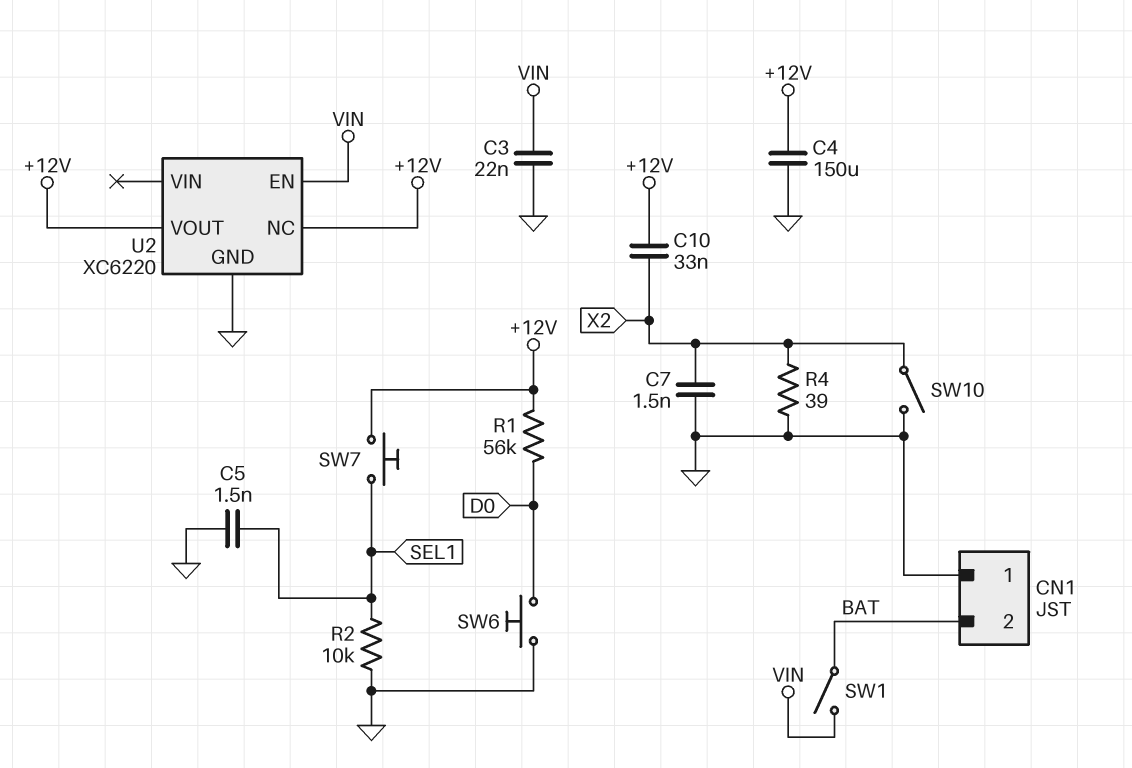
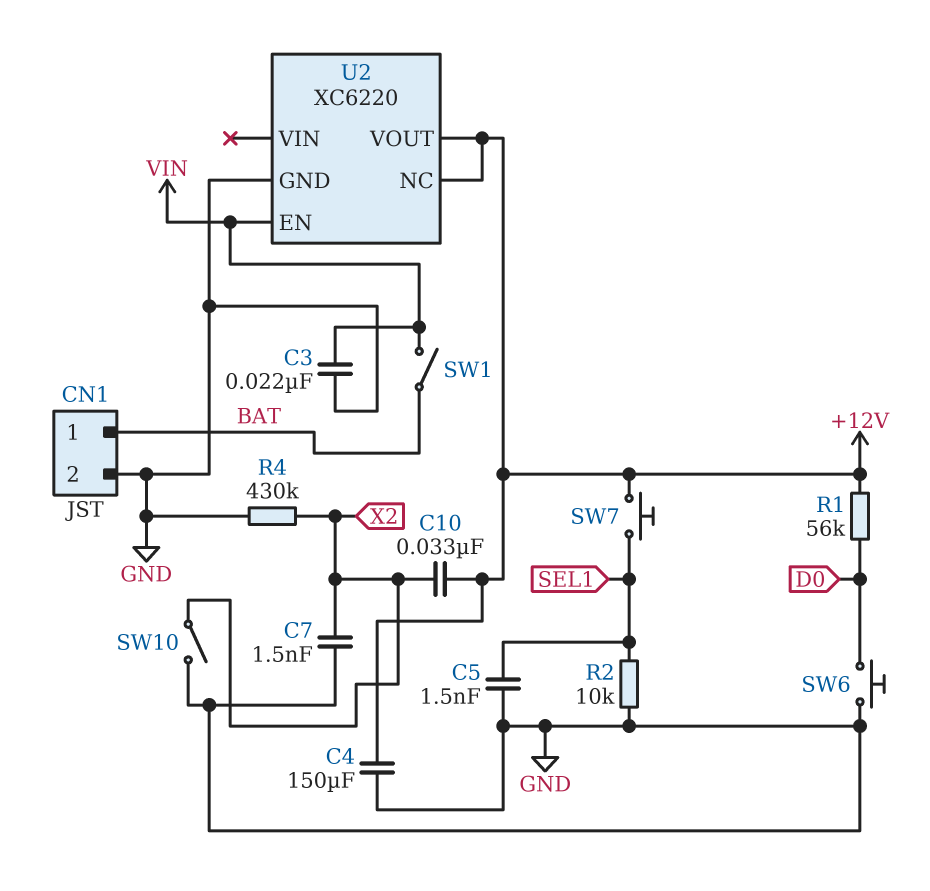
CN1 pin 1: GND -> BAT
CN1 pin 2: BAT -> GND
R4: 39 (GND, X2) -> 430k (GND, X2)

